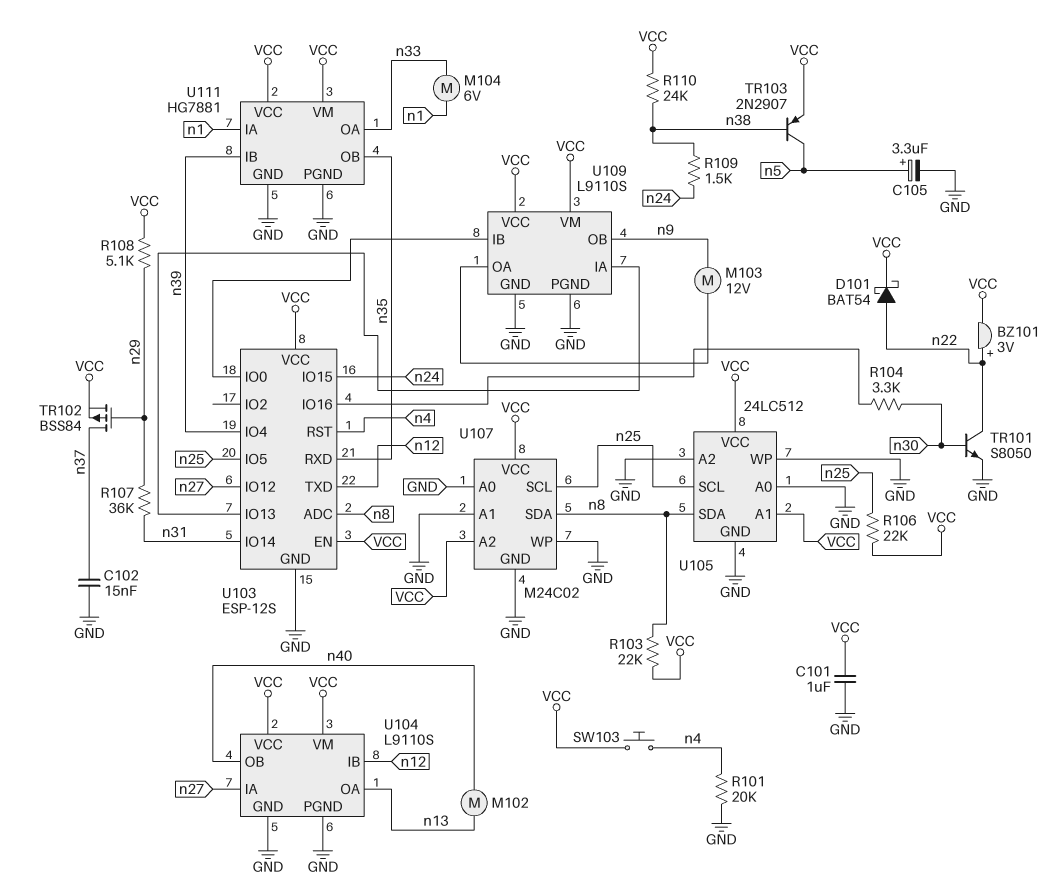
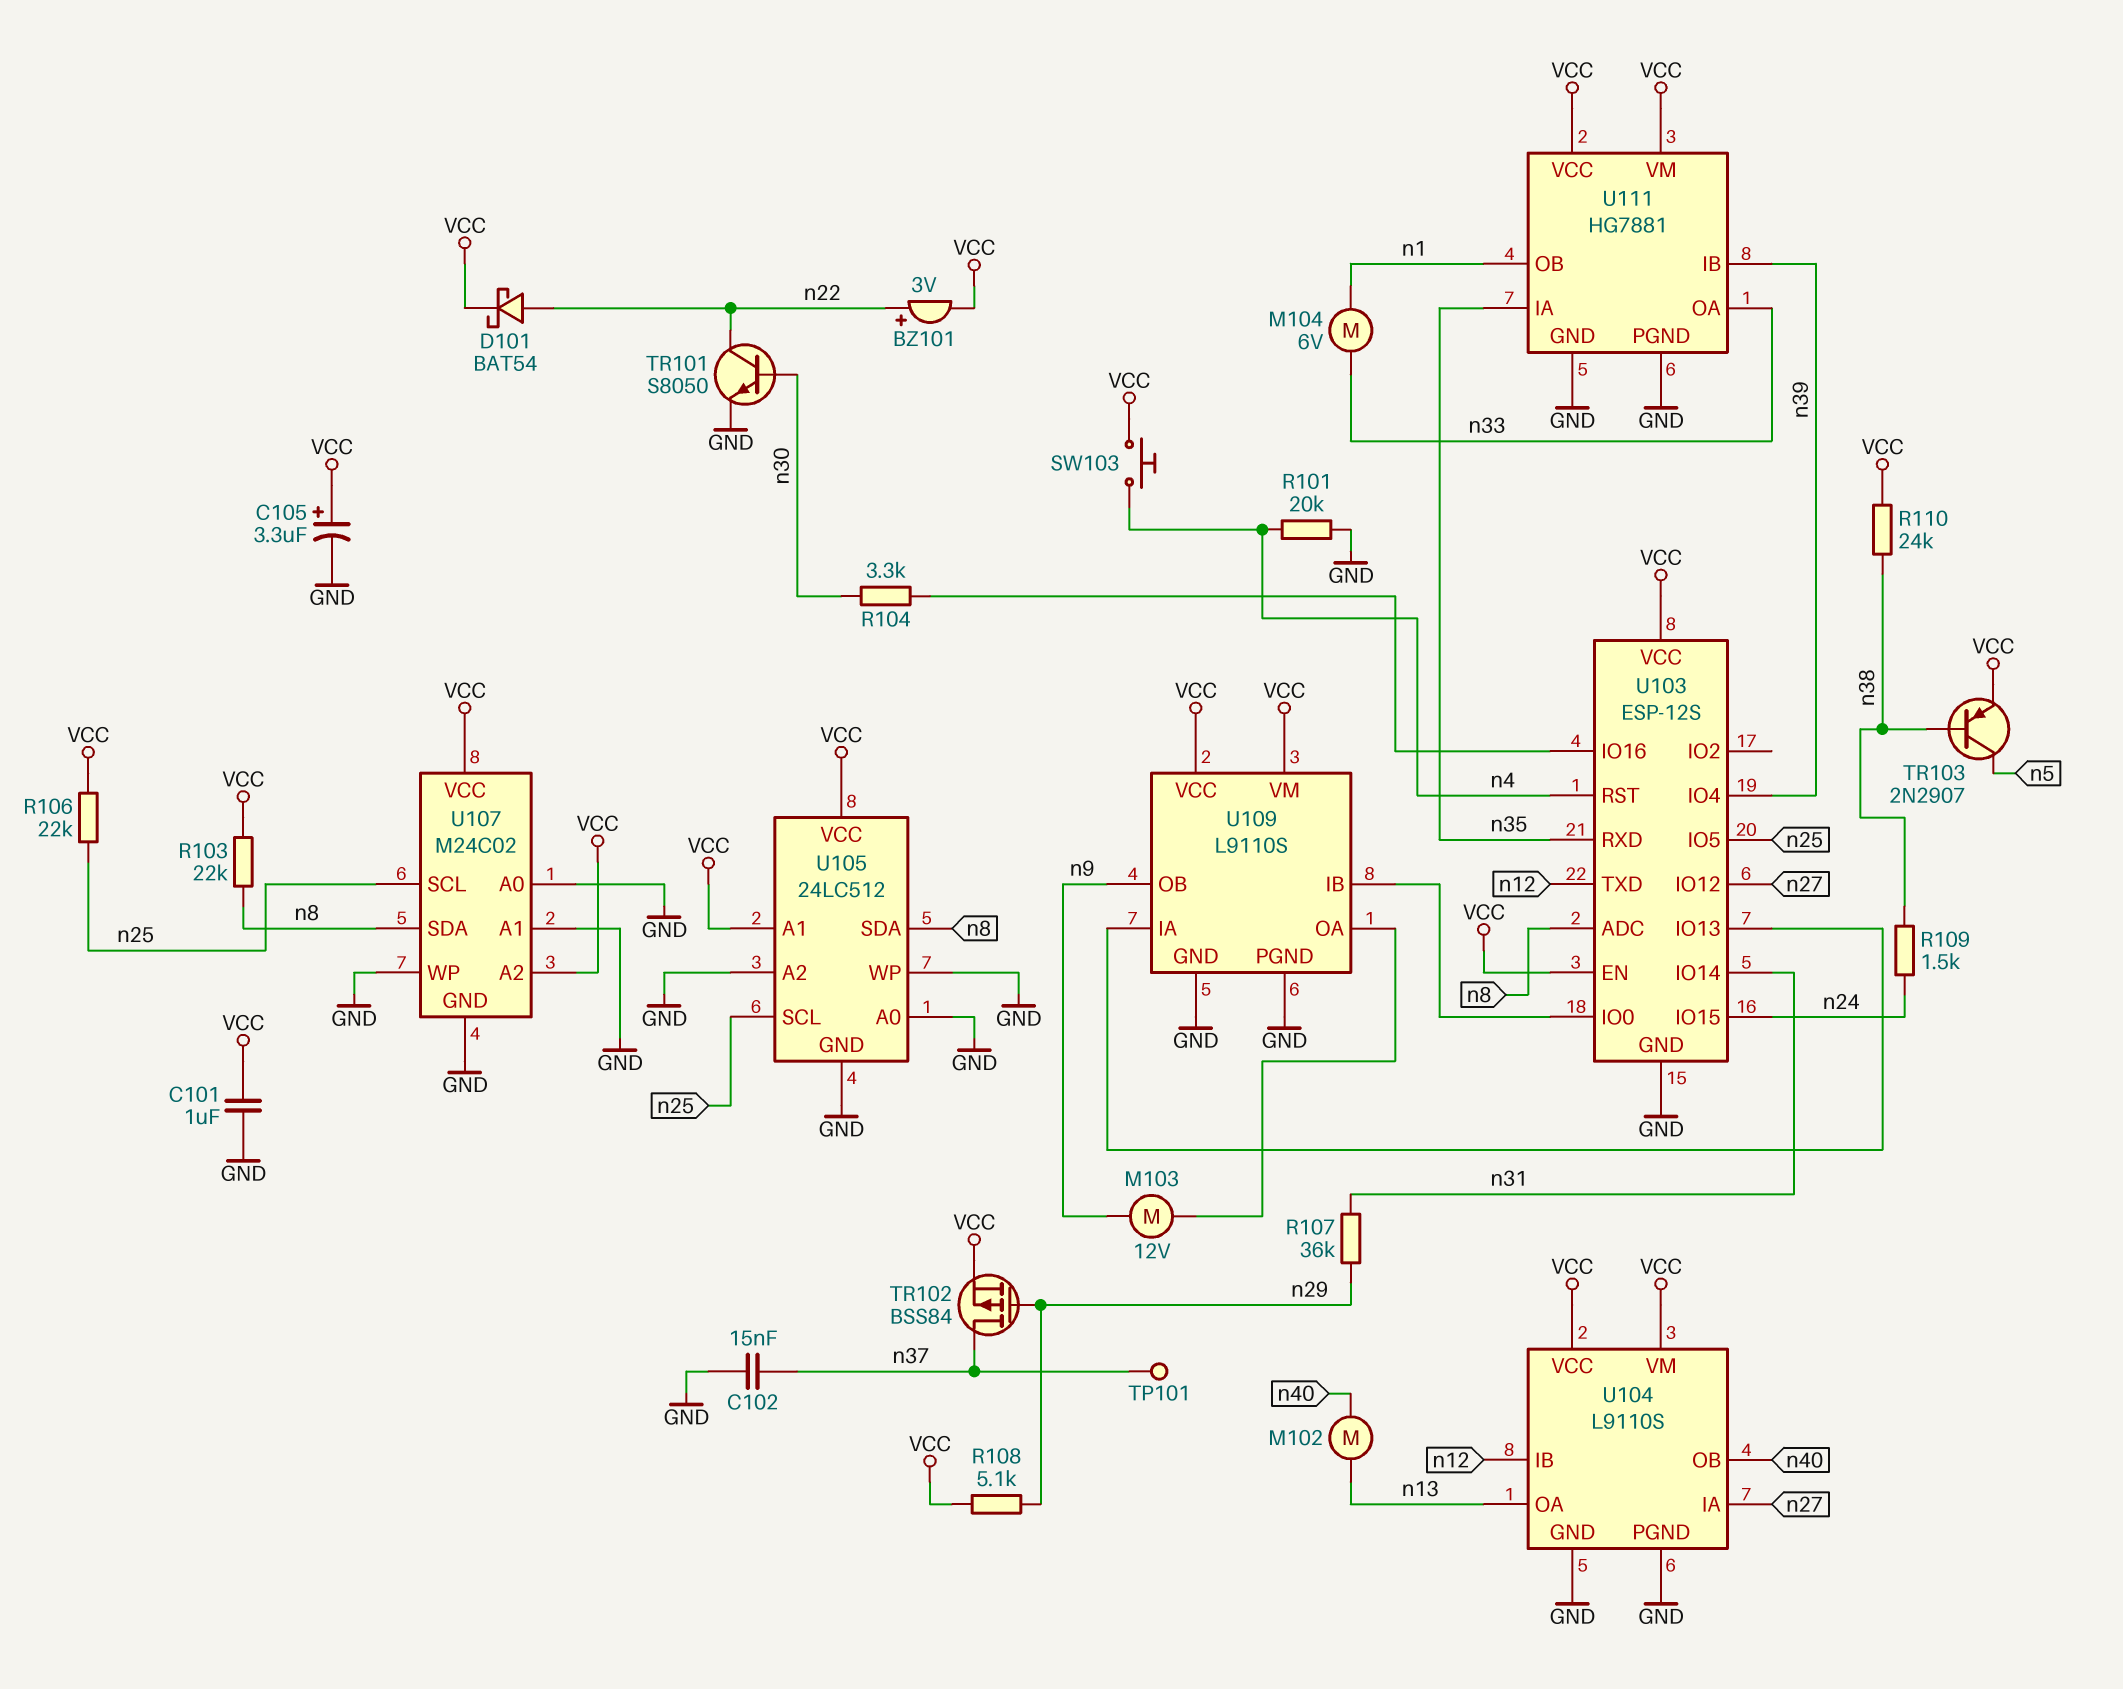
C105: 3.3uF (plus n5, minus GND) -> 3.3uF (plus VCC, minus GND)
TP101: none -> test point (n37)
U111 pin IA: n1 -> n35
U111 pin OB: n35 -> n1

